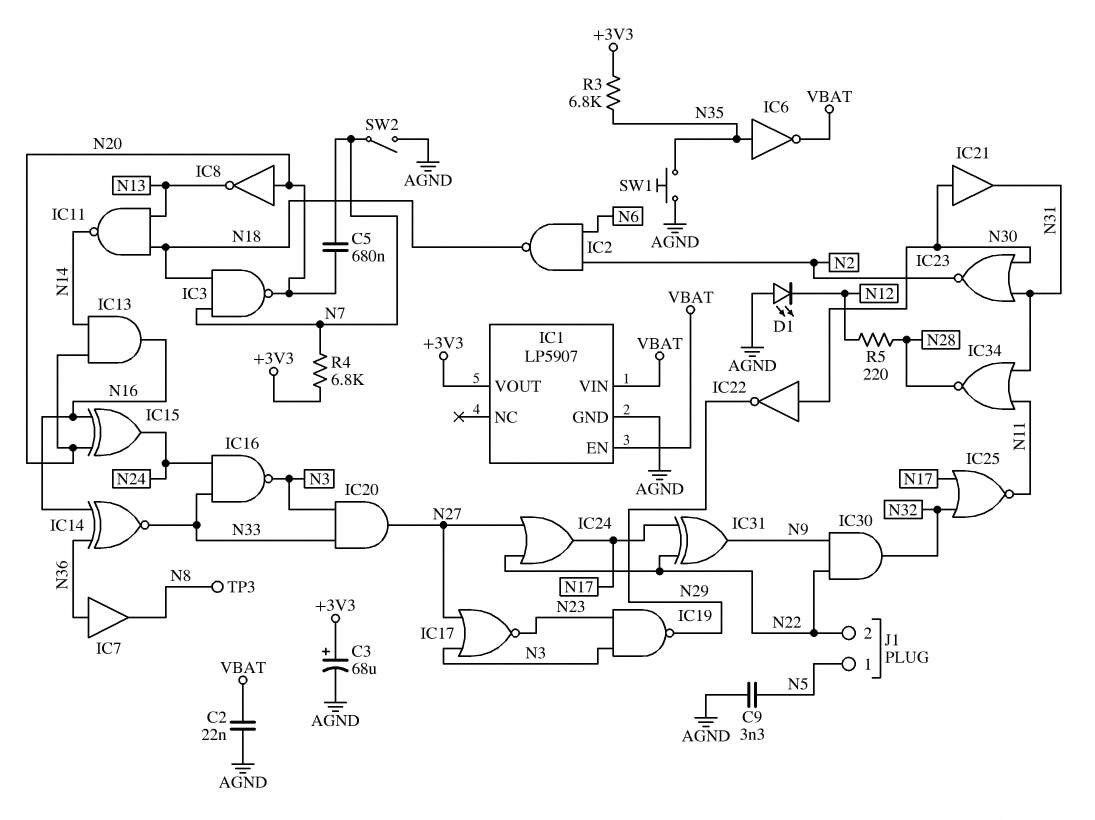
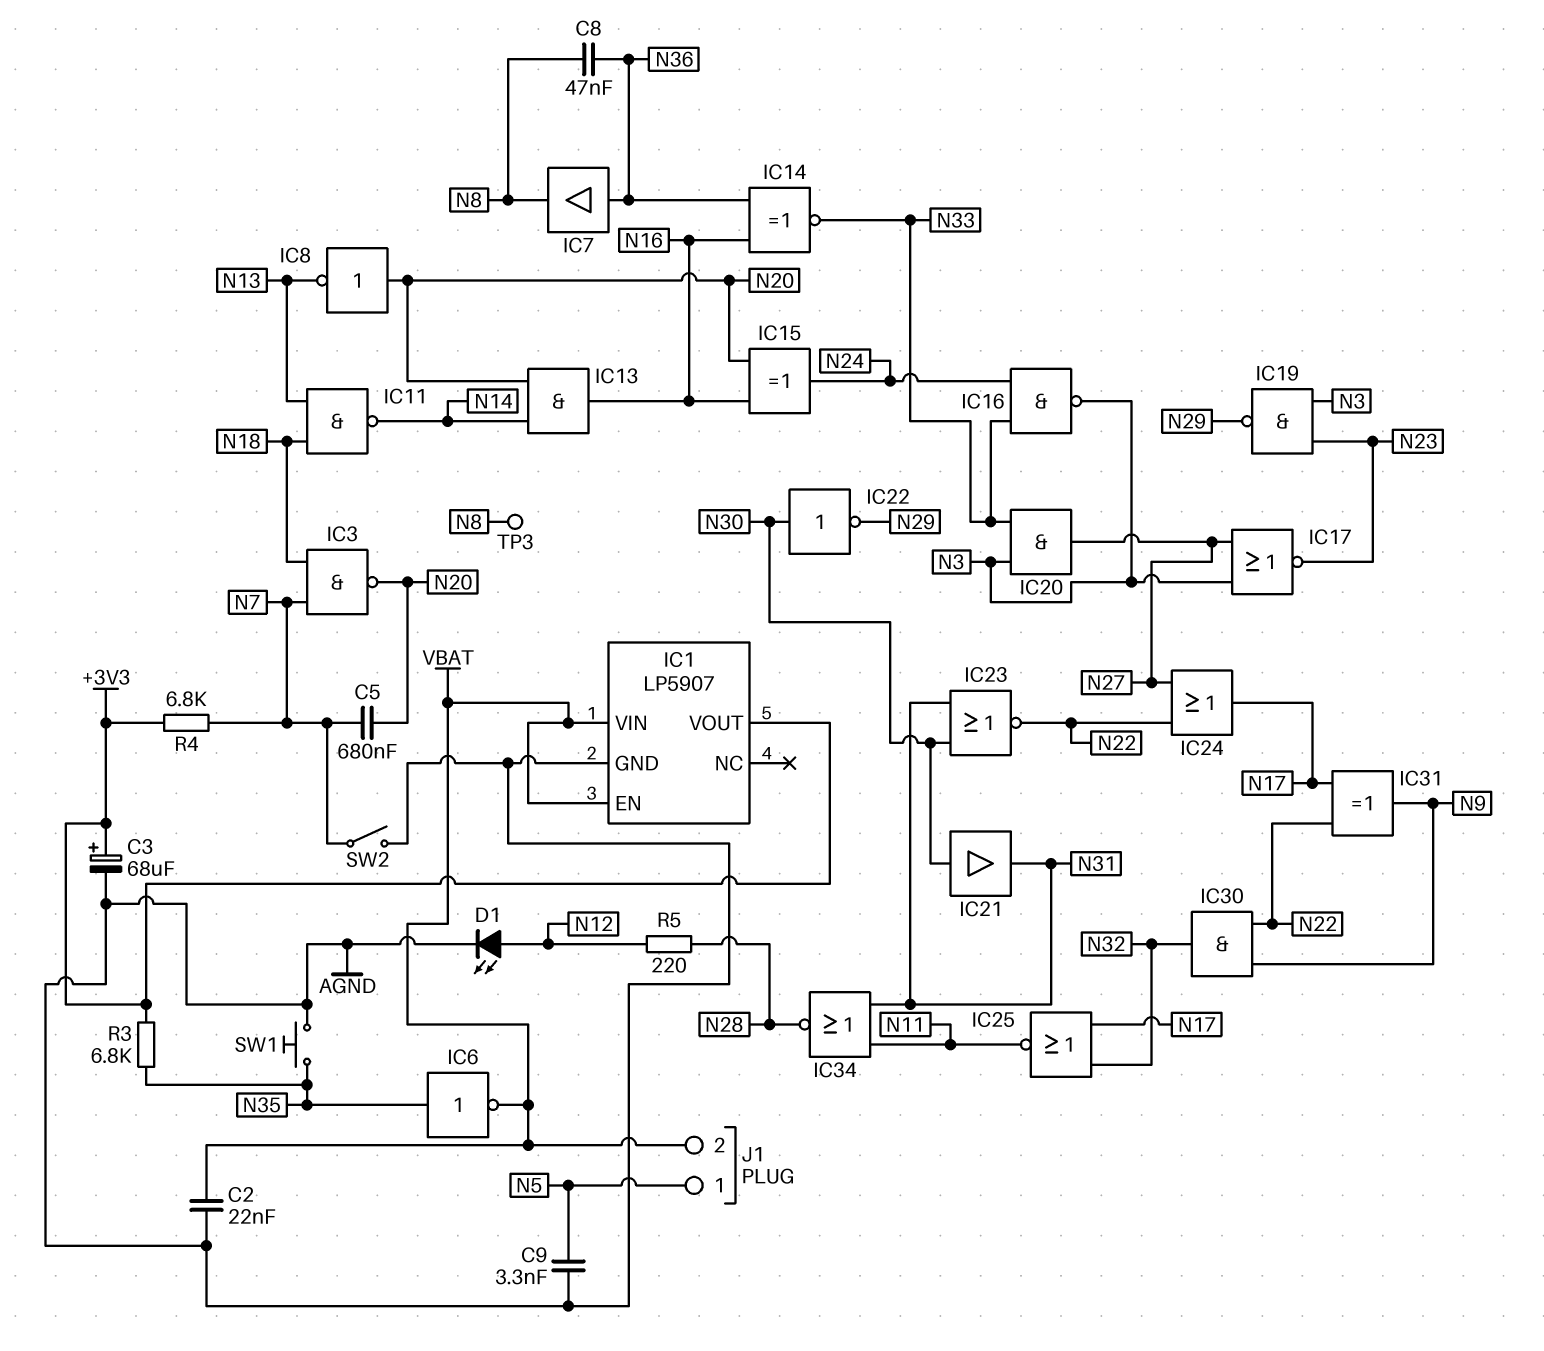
C8: none -> 47nF (N8, N36)
D1: LED (A AGND, K N12) -> LED (A N12, K AGND)
IC2: NAND (in N2, in N6, out N18) -> none
IC23: NOR (in N30, in N31, out N2) -> NOR (in N30, in N31, out N22)
J1 pin 2: N22 -> VBAT

